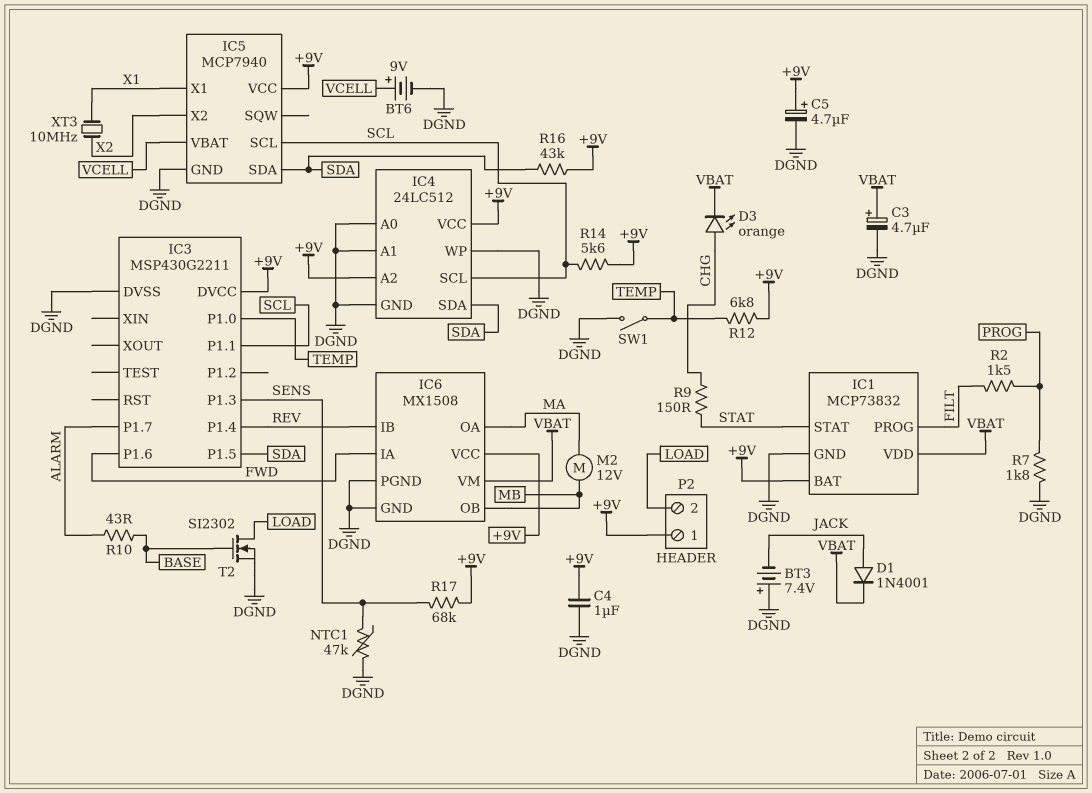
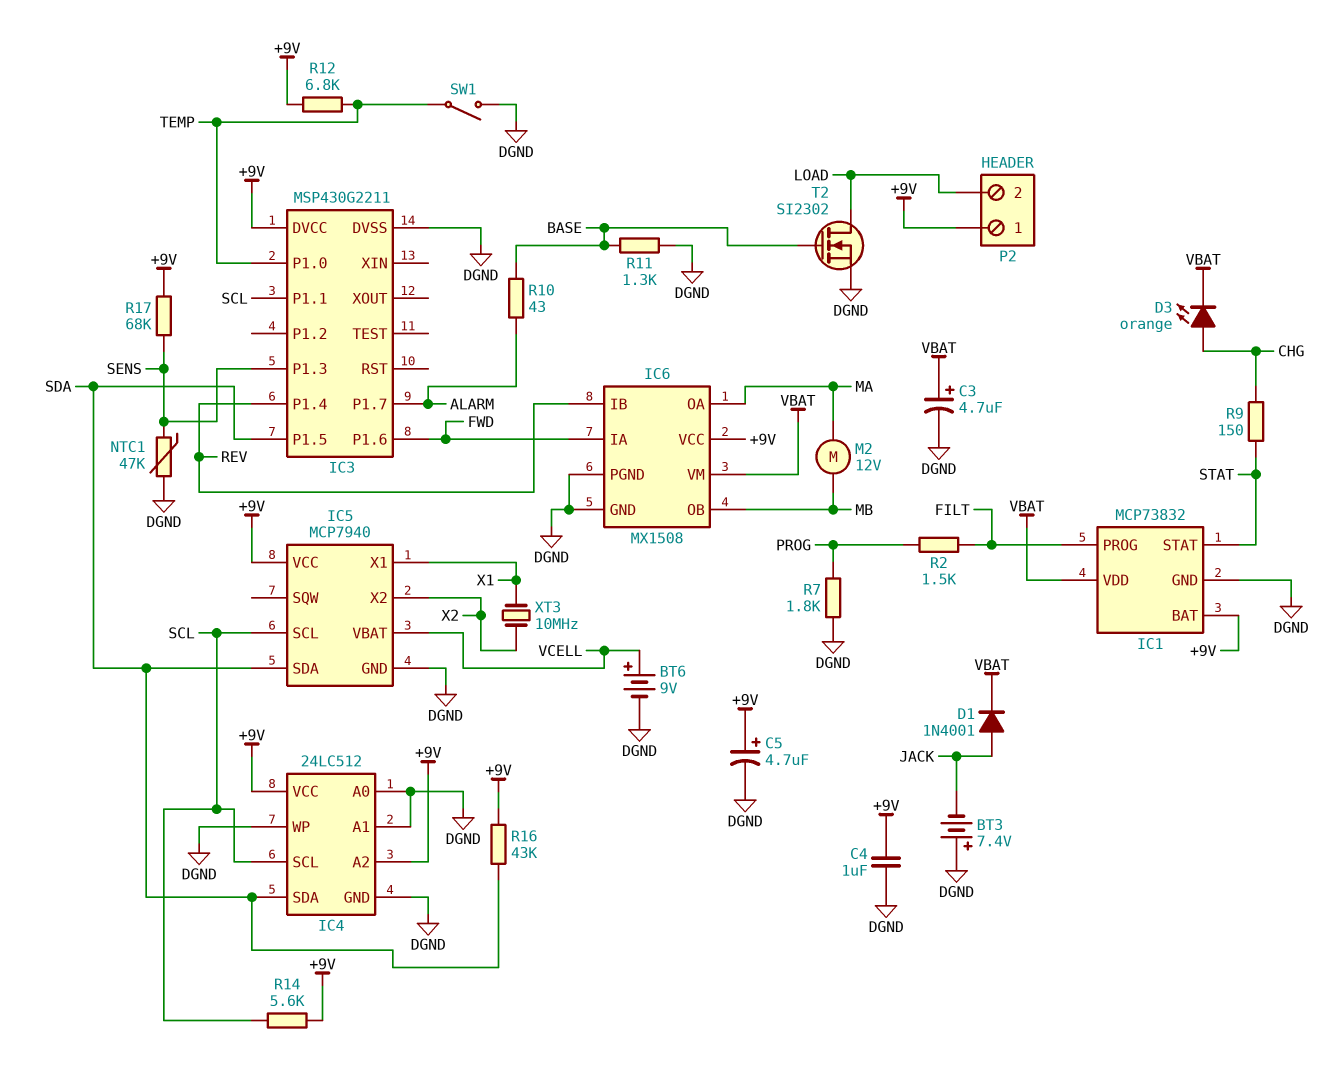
R11: none -> 1.3k (BASE, DGND)

